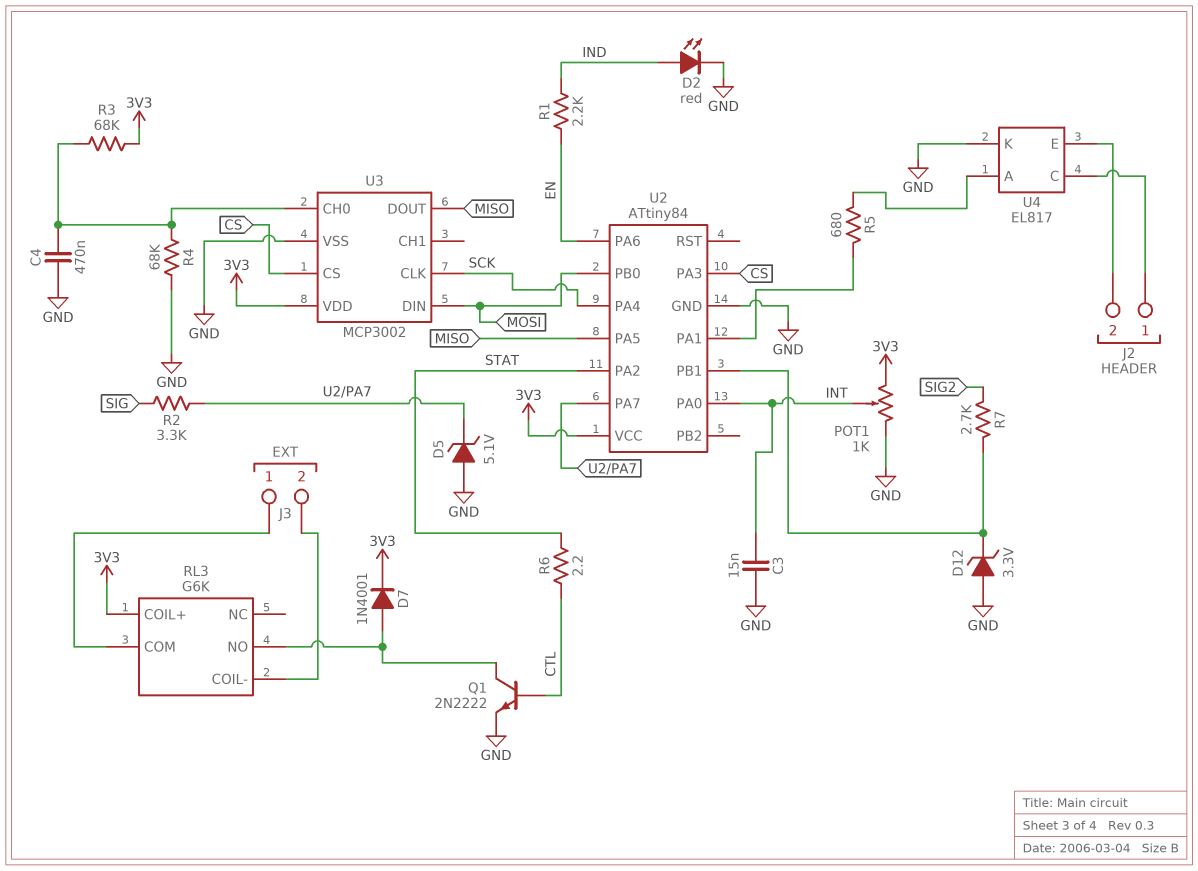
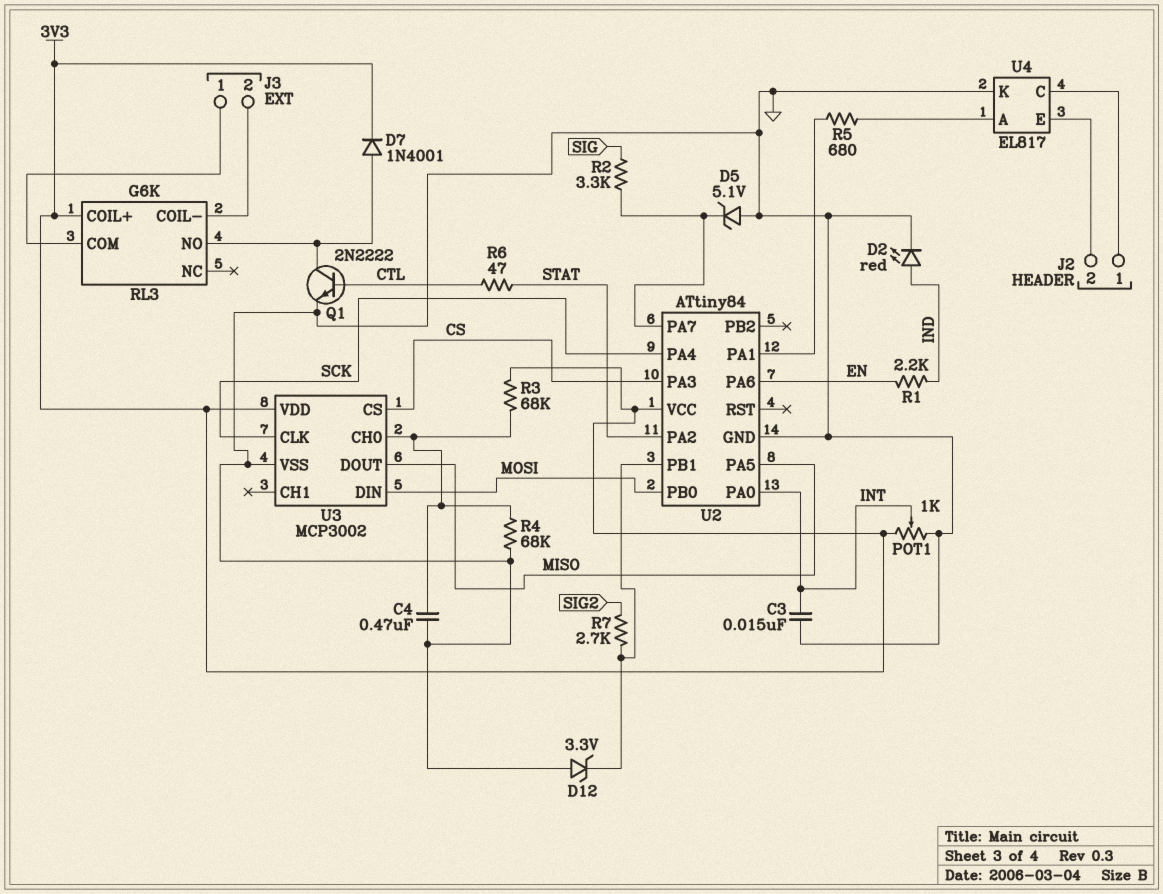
R6: 2.2 (CTL, STAT) -> 47 (CTL, STAT)

